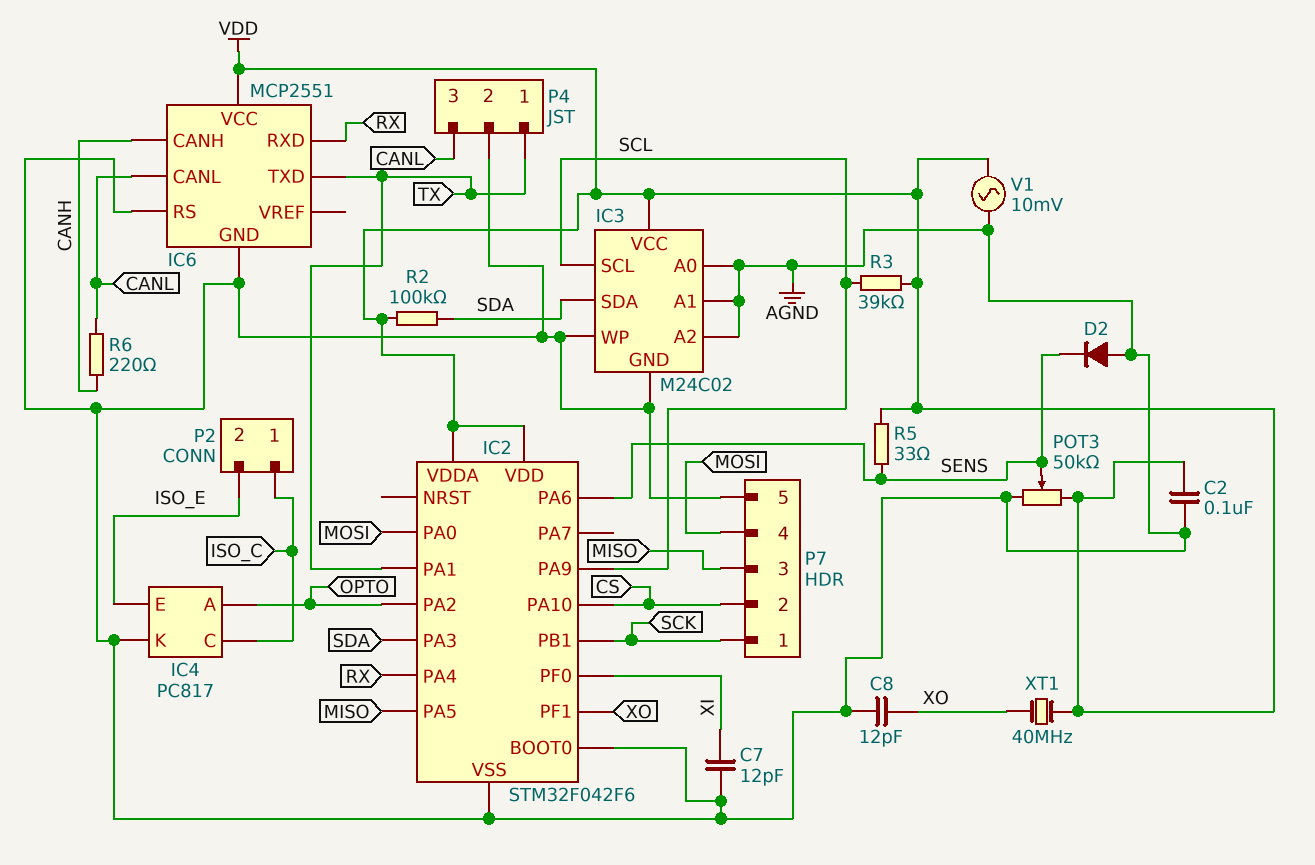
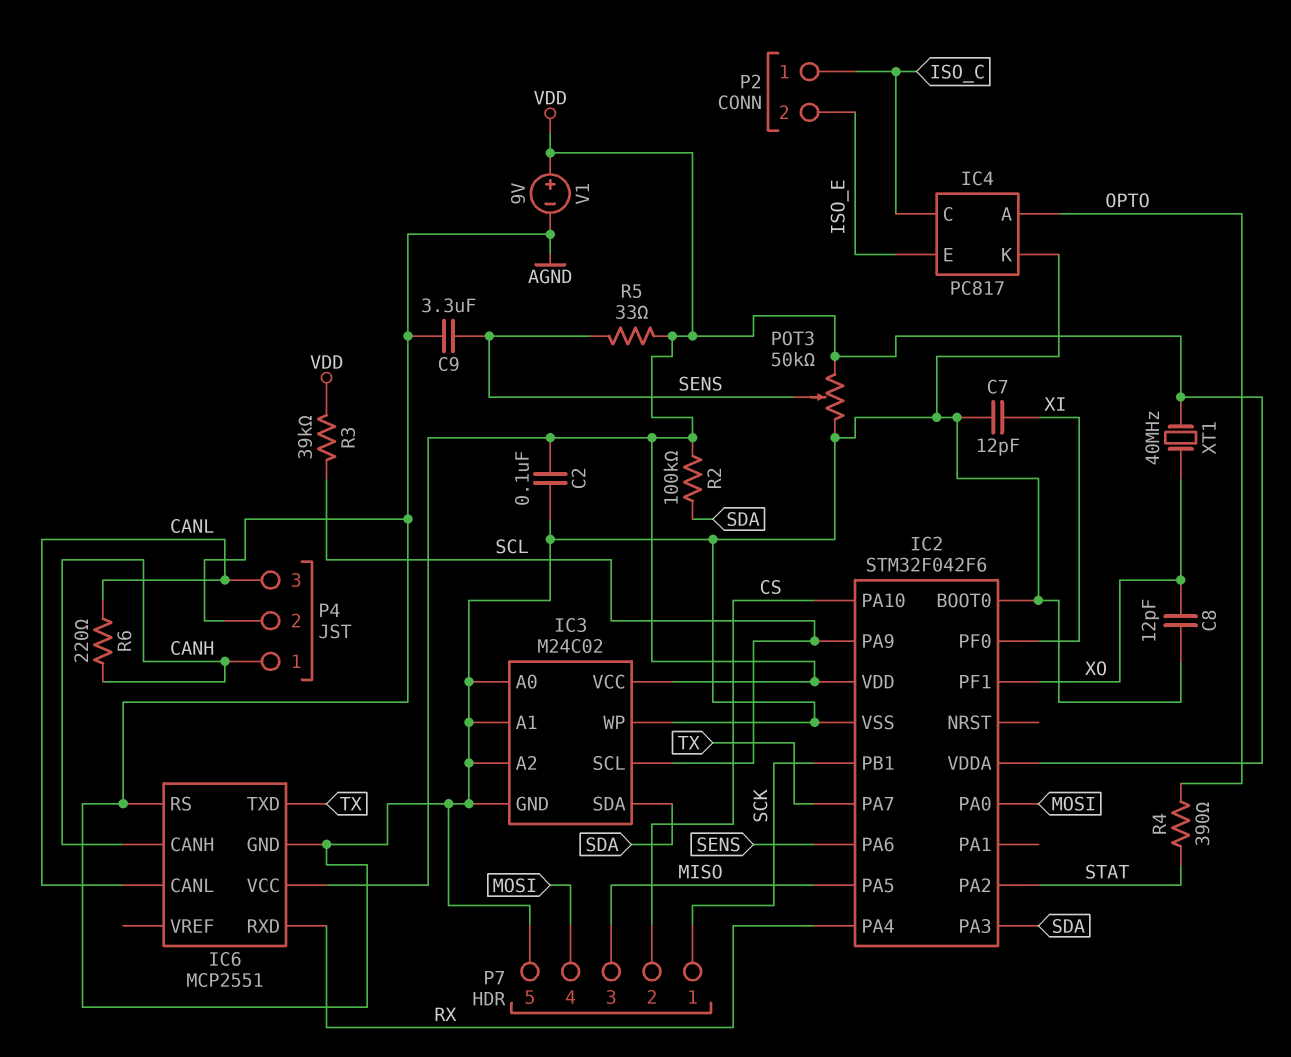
C9: none -> 3.3uF (AGND, SENS)
D2: diode (A AGND, K SENS) -> none
IC2 pin PA1: TX -> none
IC2 pin PA2: OPTO -> STAT
IC2 pin PA7: none -> TX
P4 pin 1: TX -> CANH
R4: none -> 390 (OPTO, STAT)
V1: AC 10mV (AGND, VDD) -> 9V (plus VDD, minus AGND)

